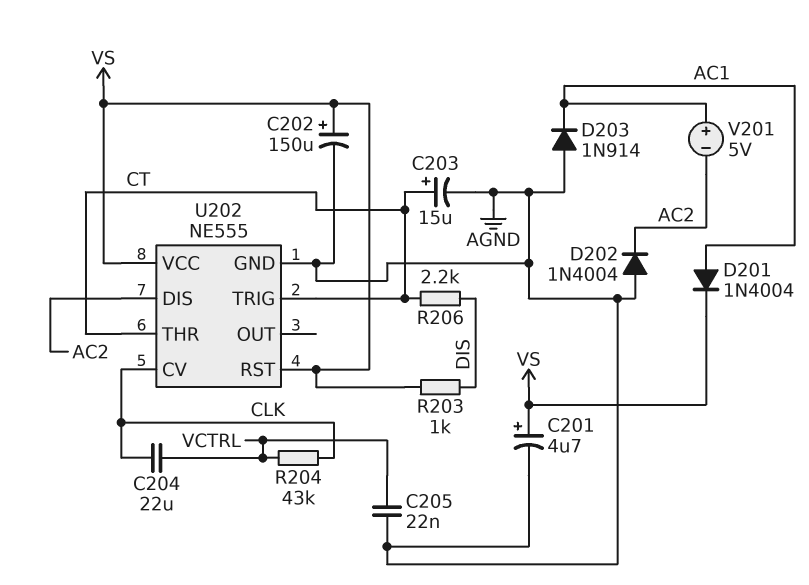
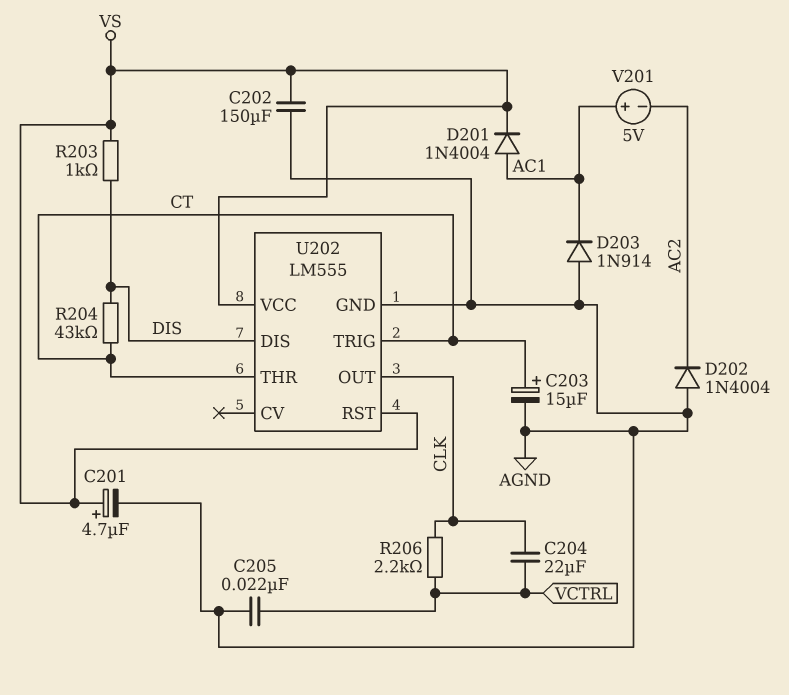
C202: 150uF (plus VS, minus AGND) -> 150uF (AGND, VS)
R204: 43k (CLK, VCTRL) -> 43k (CT, DIS)
R206: 2.2k (CT, DIS) -> 2.2k (CLK, VCTRL)
U202: NE555 -> LM555
U202 pin CV: CLK -> none
U202 pin DIS: AC2 -> DIS
U202 pin OUT: none -> CLK

